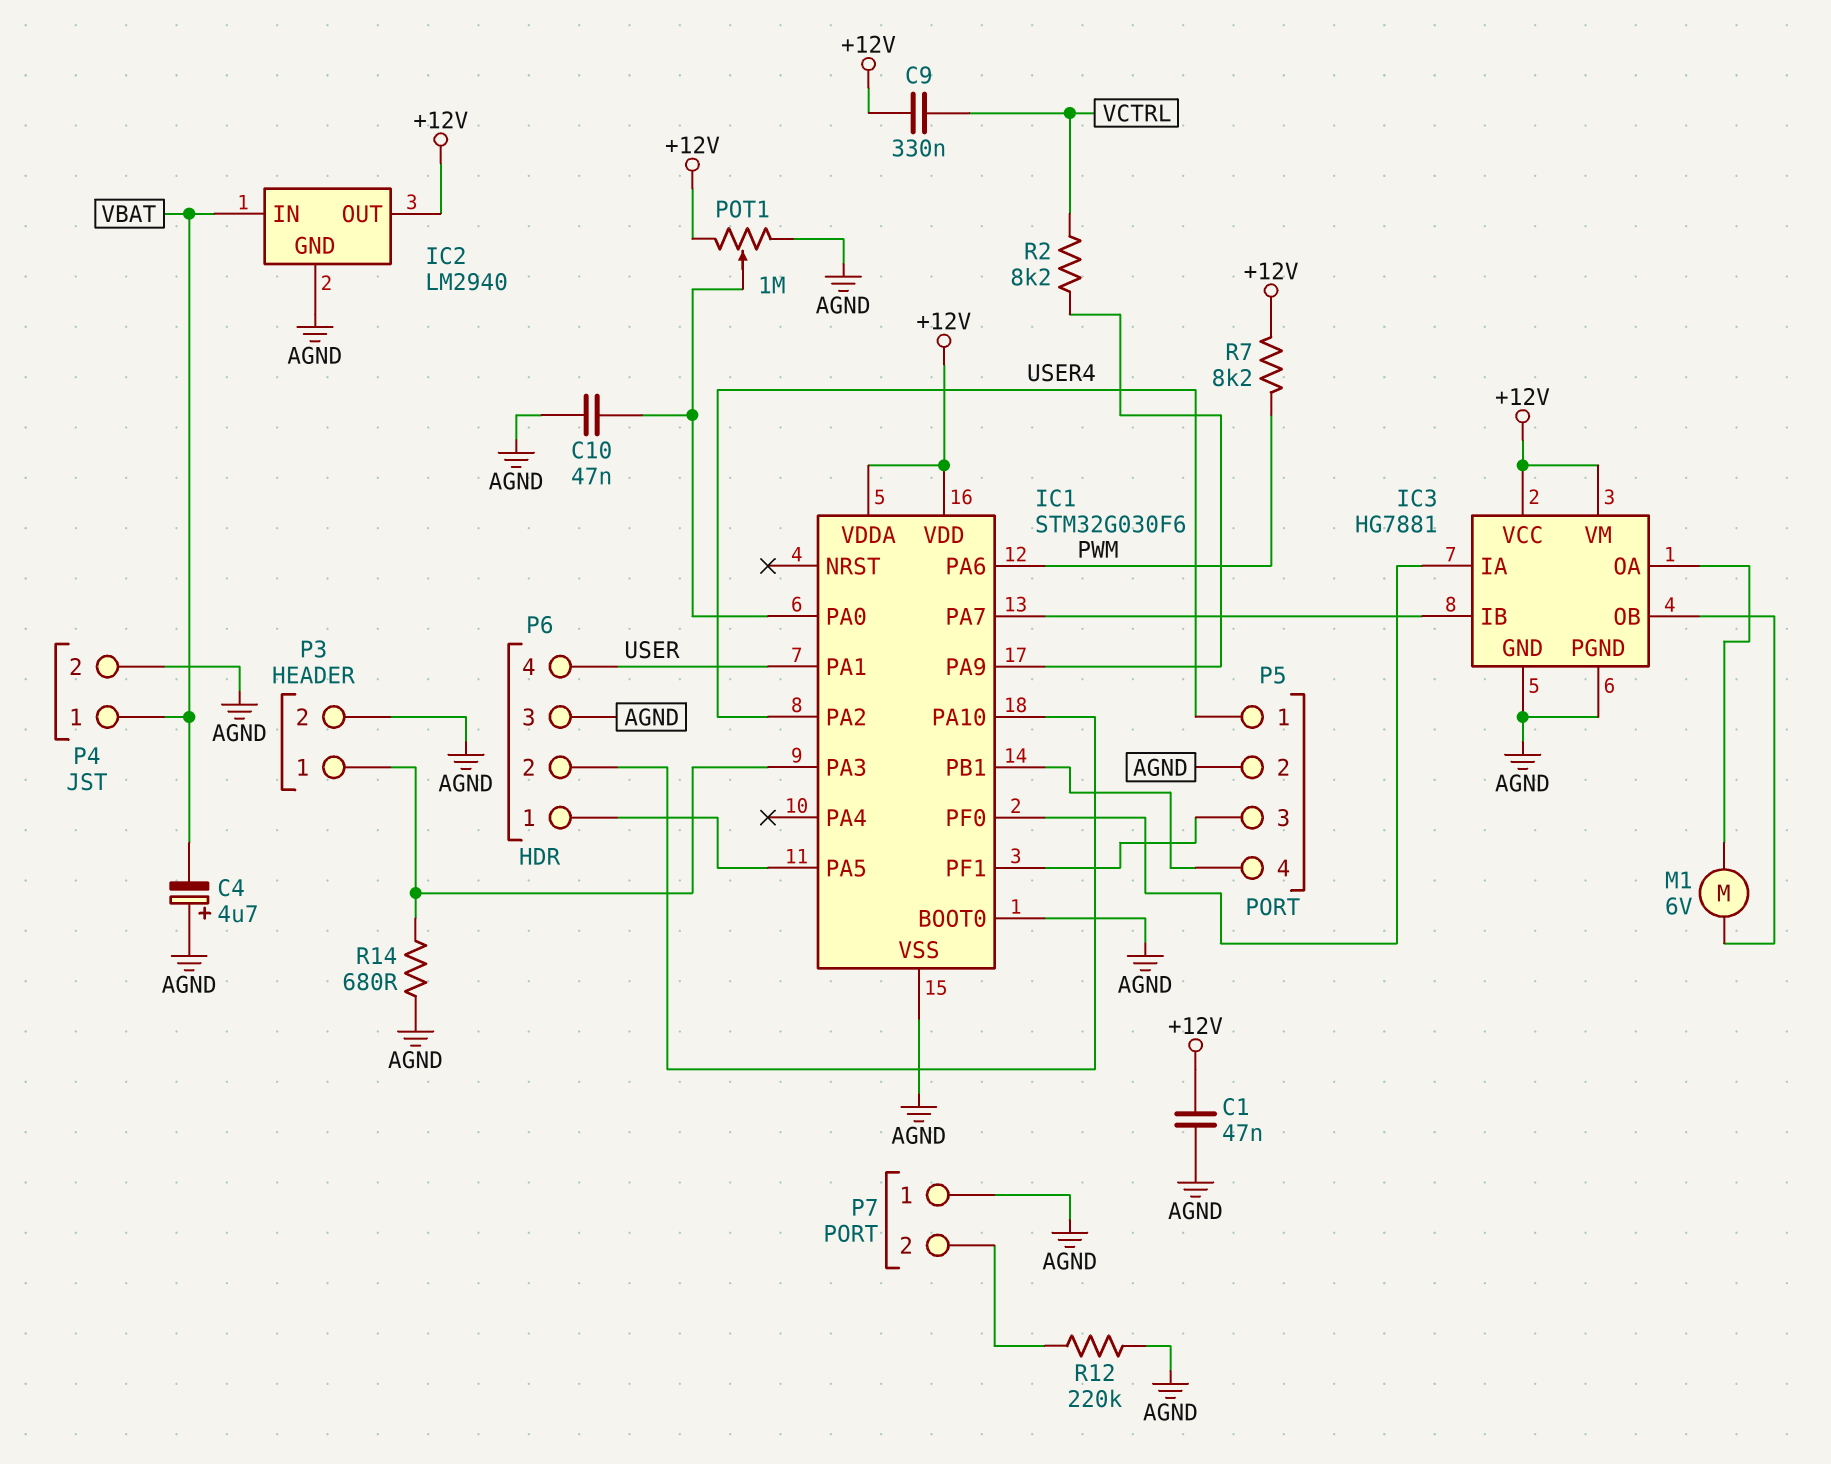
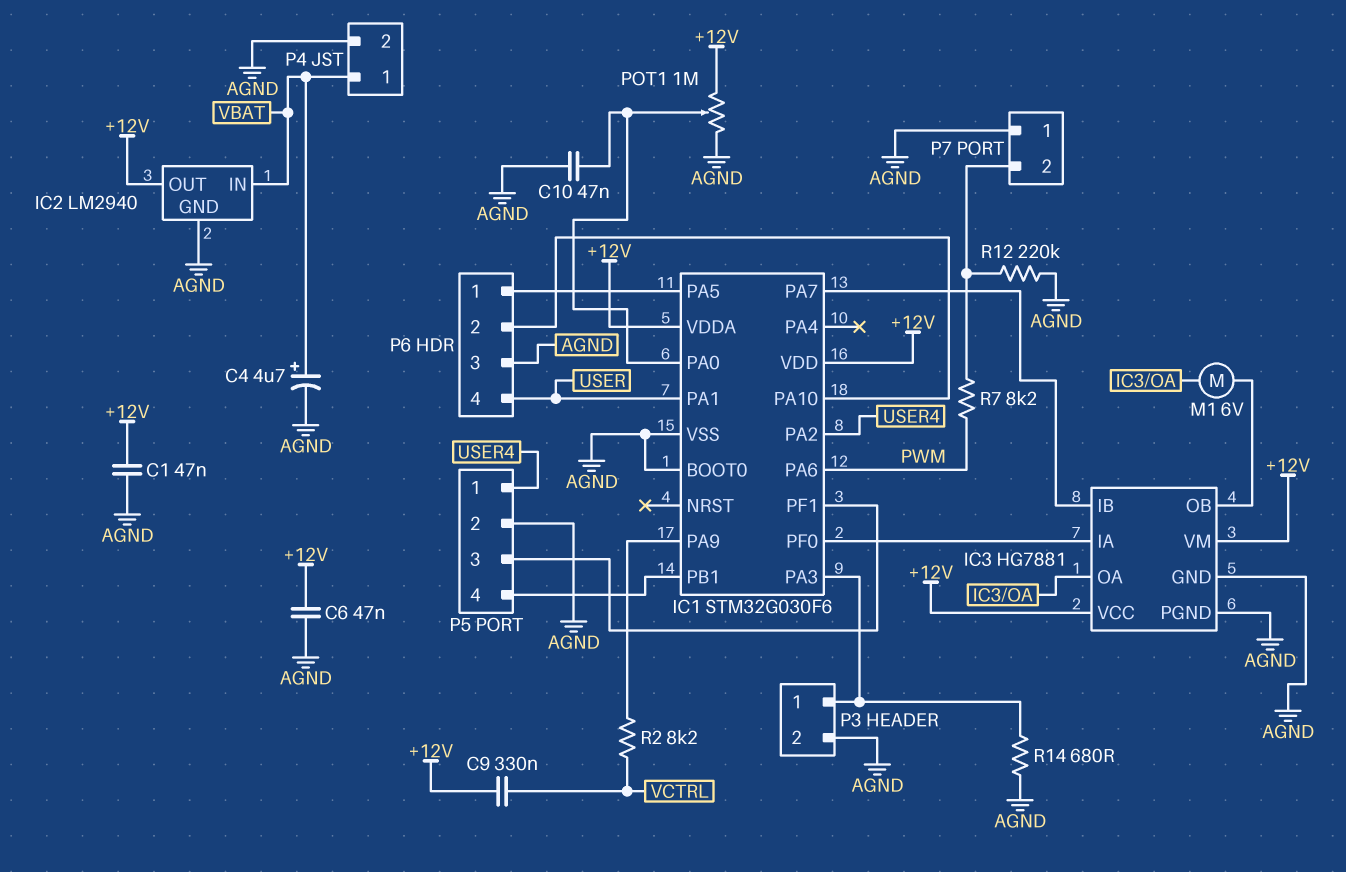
C4: 4.7uF (plus AGND, minus VBAT) -> 4.7uF (plus VBAT, minus AGND)
C6: none -> 47nF (+12V, AGND)
R7: 8.2k (+12V, PWM) -> 8.2k (P7/2, PWM)

